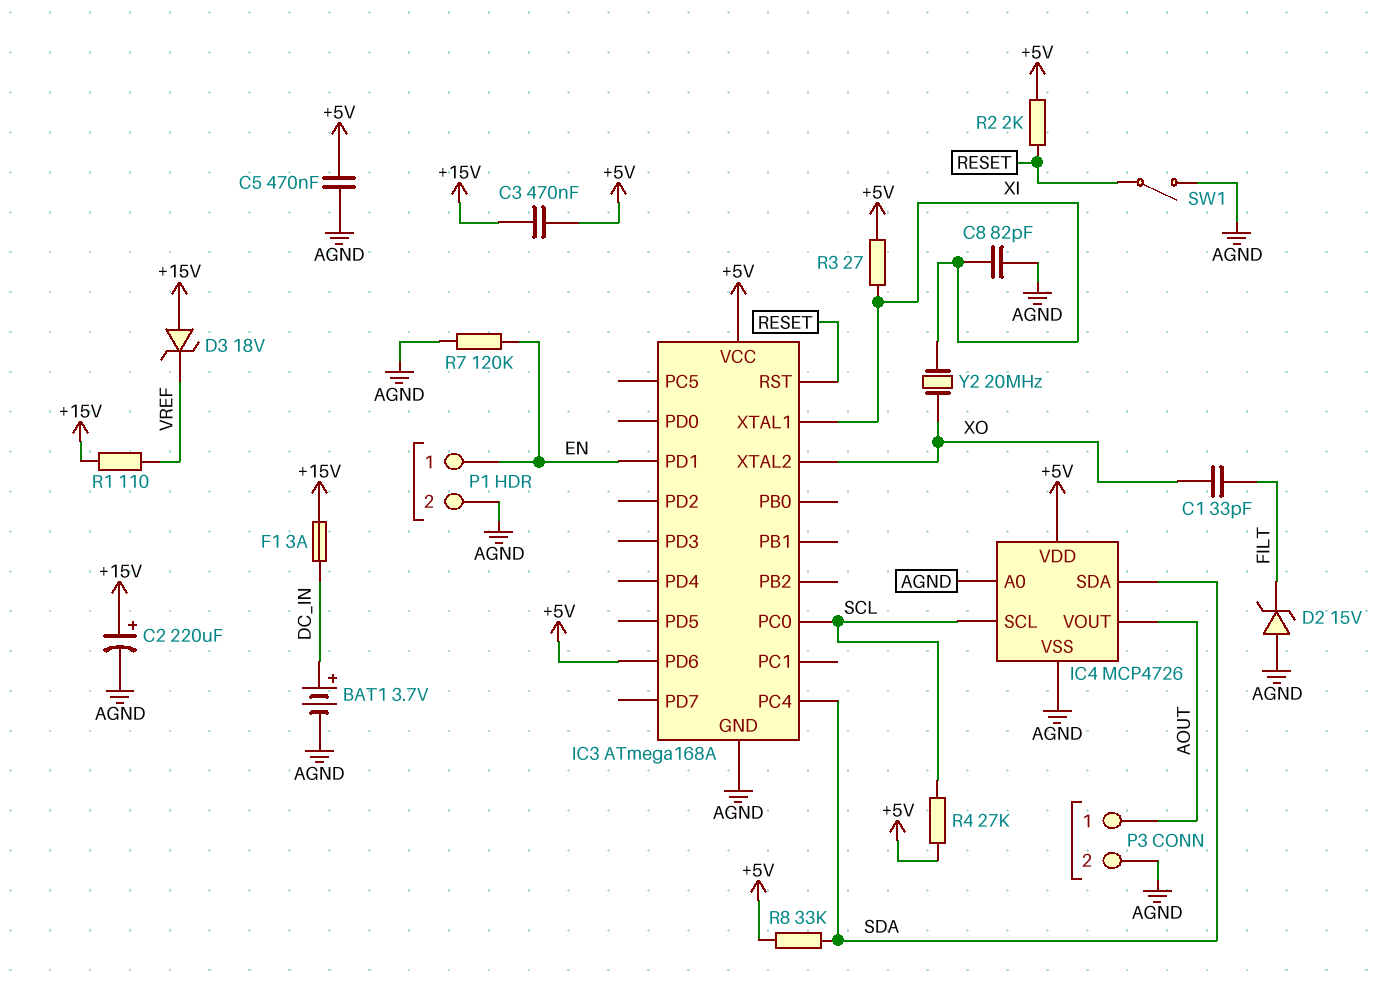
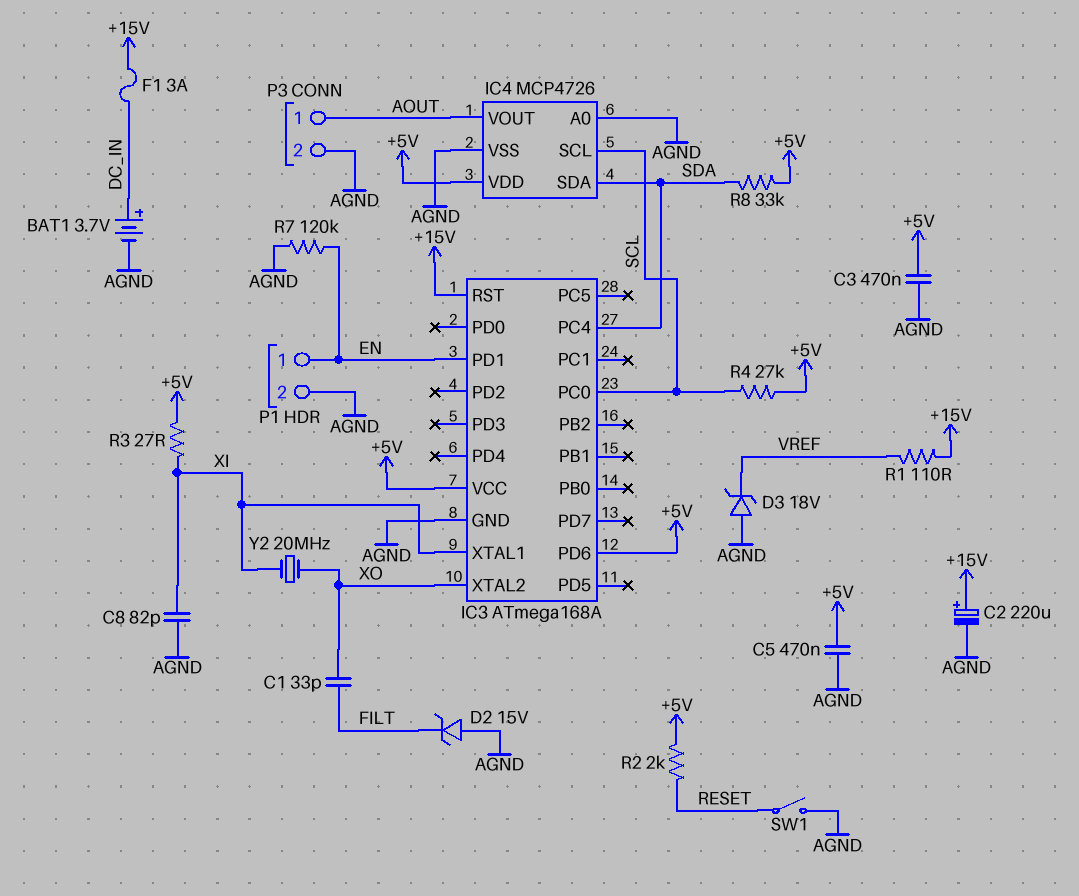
C3: 470nF (+5V, +15V) -> 470nF (+5V, AGND)
D3: zener 18V (A +15V, K VREF) -> zener 18V (A AGND, K VREF)
IC3 pin RST: RESET -> +15V

